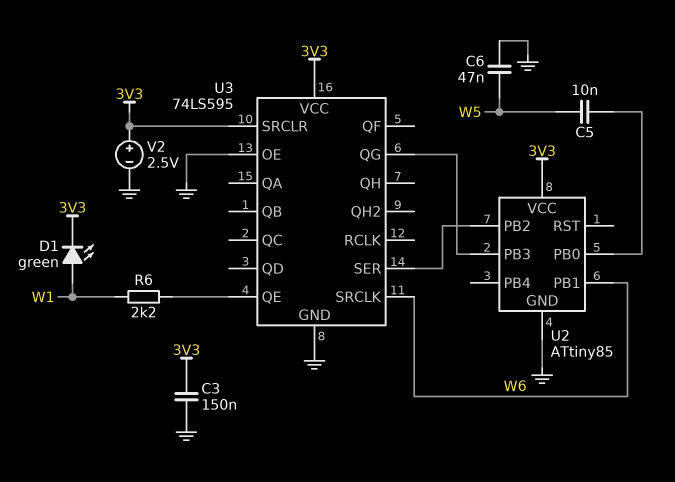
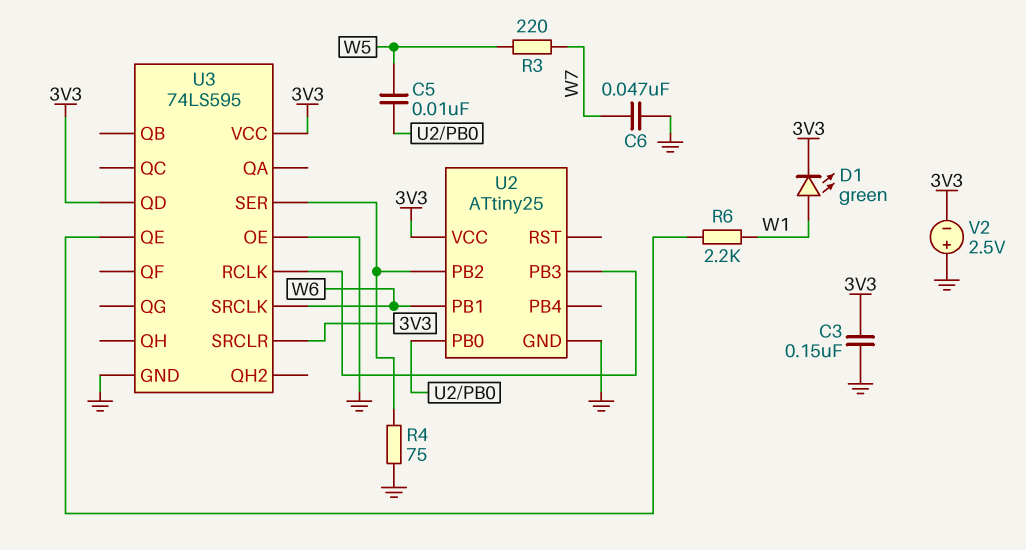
C6: 47nF (GND, W5) -> 47nF (GND, W7)
R3: none -> 220 (W5, W7)
R4: none -> 75 (GND, U2/PB2)
U2: ATtiny85 -> ATtiny25
U3 pin QD: none -> 3V3
U3 pin QG: U2/PB3 -> none
U3 pin RCLK: none -> U2/PB3
V2: 2.5V (plus 3V3, minus GND) -> 2.5V (plus GND, minus 3V3)

